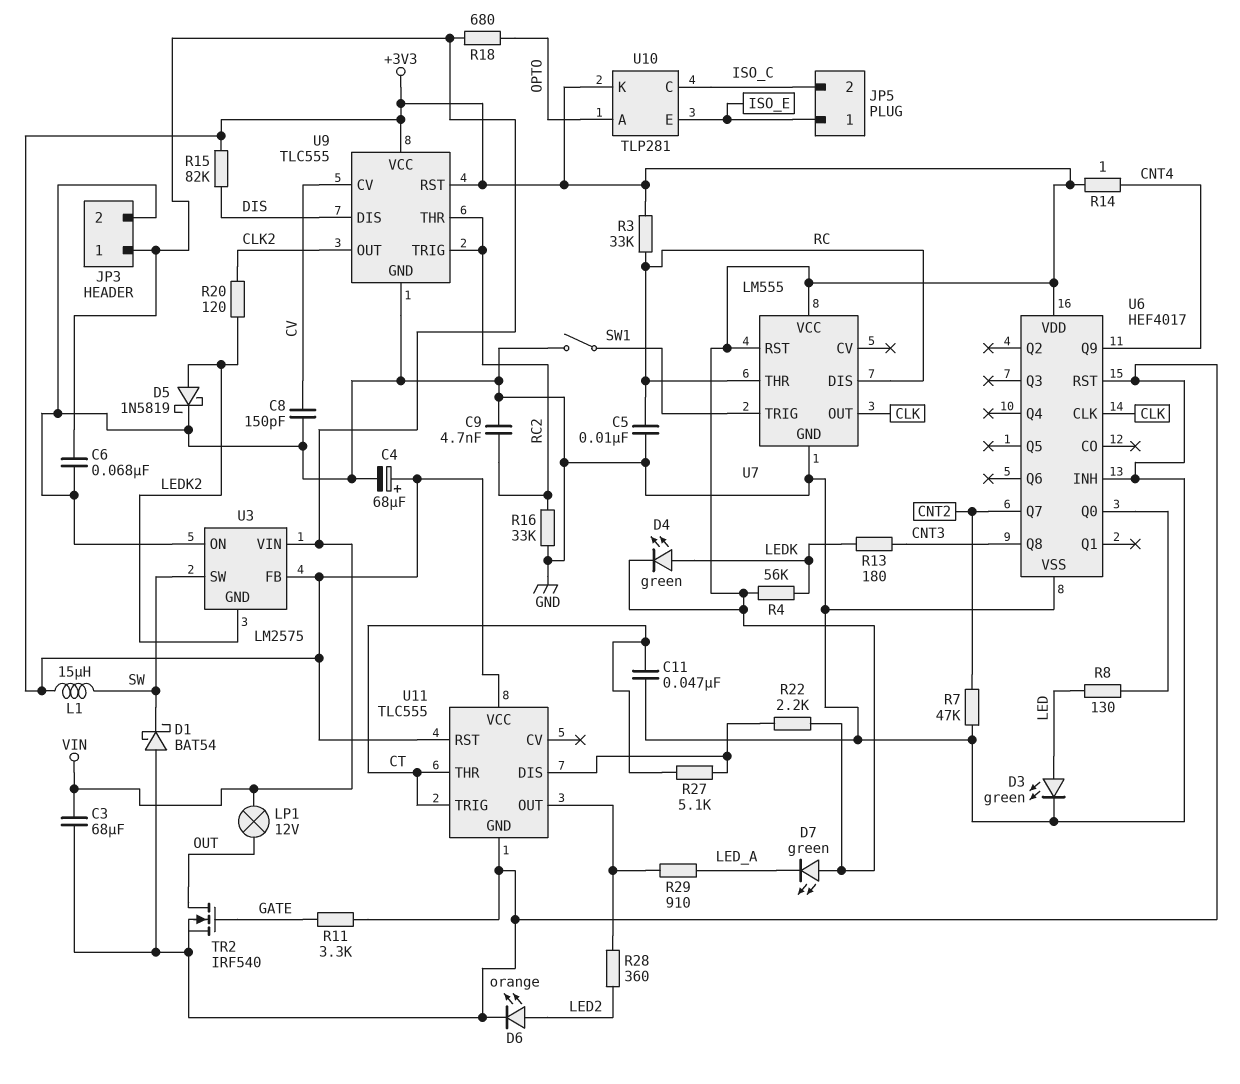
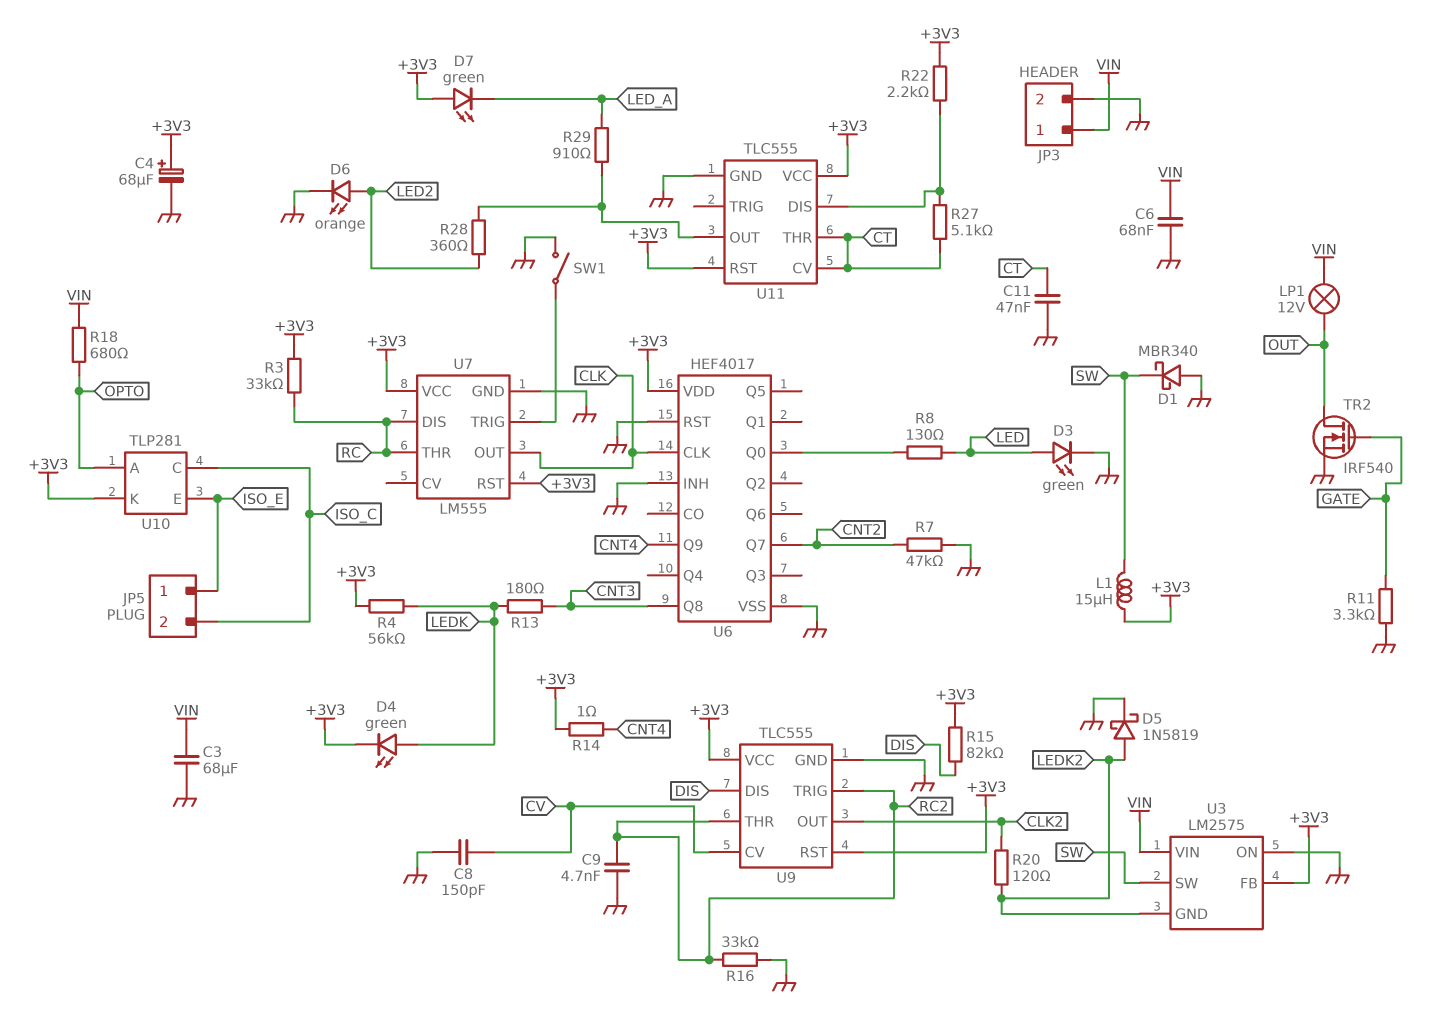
C5: 10nF (GND, RC) -> none
D1: schottky BAT54 (A GND, K SW) -> schottky MBR340 (A GND, K SW)
U11 pin CV: none -> CT
U11 pin TRIG: CT -> none

